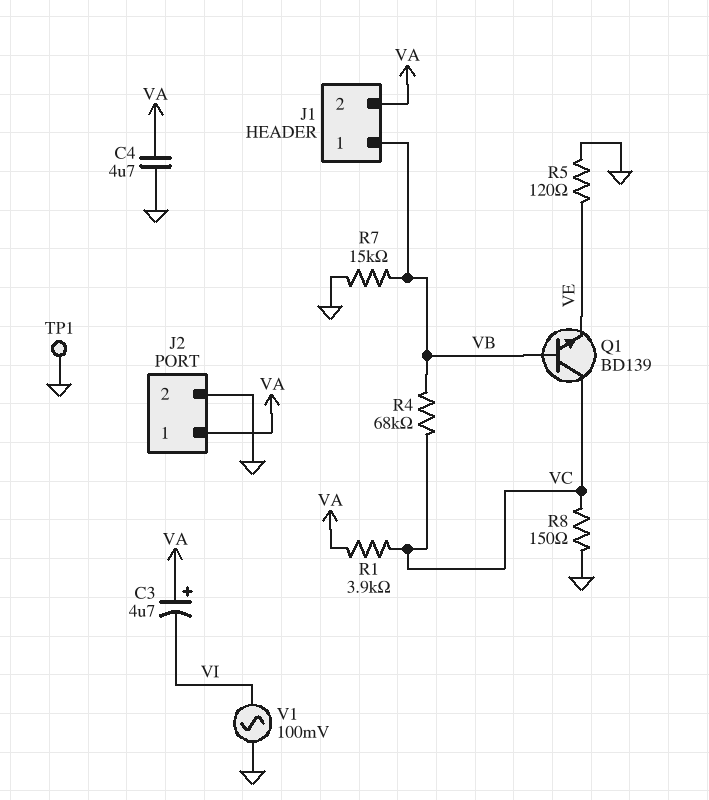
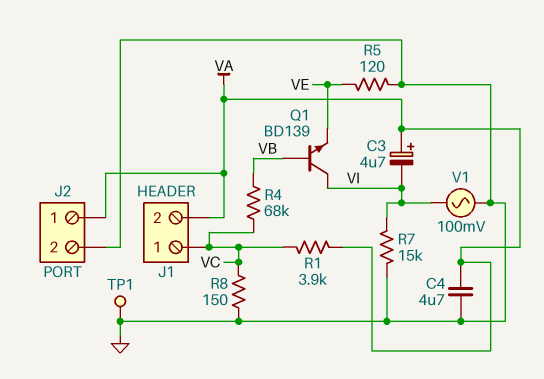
J1 pin 1: VB -> VC
Q1: NPN BD139 (B VB, C VC, E VE) -> NPN BD139 (B VB, C VI, E VE)
R7: 15k (GND, VB) -> 15k (GND, VI)

